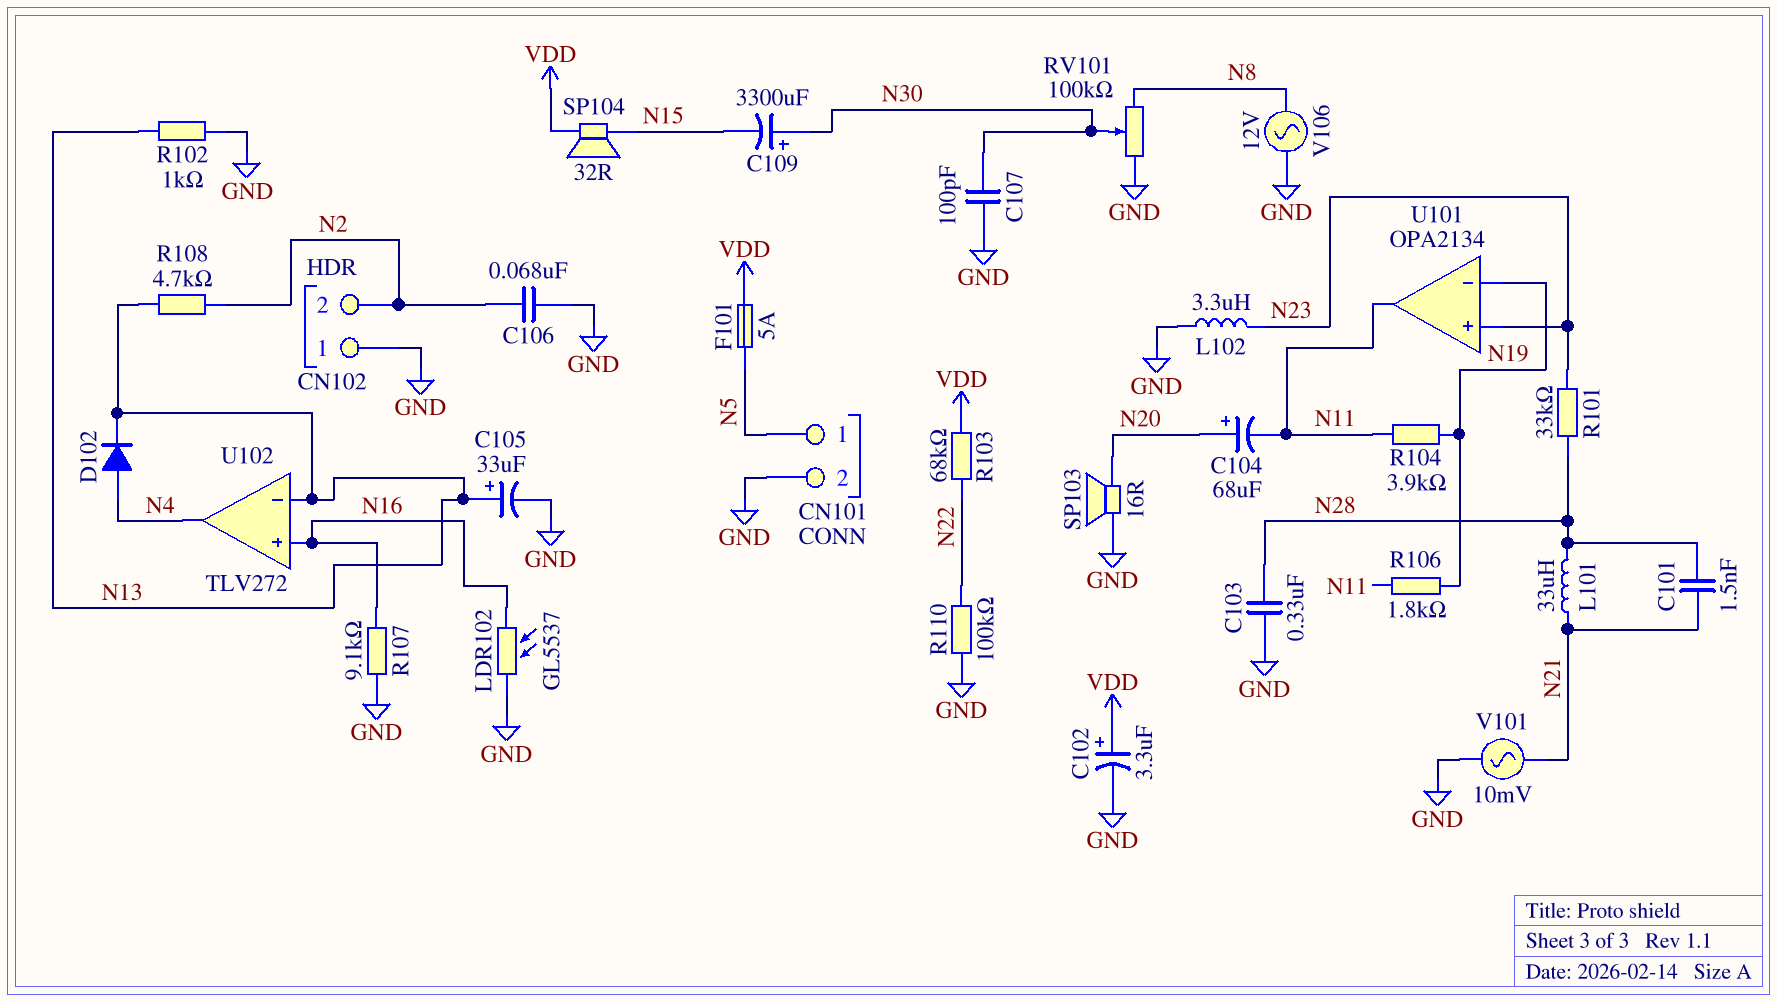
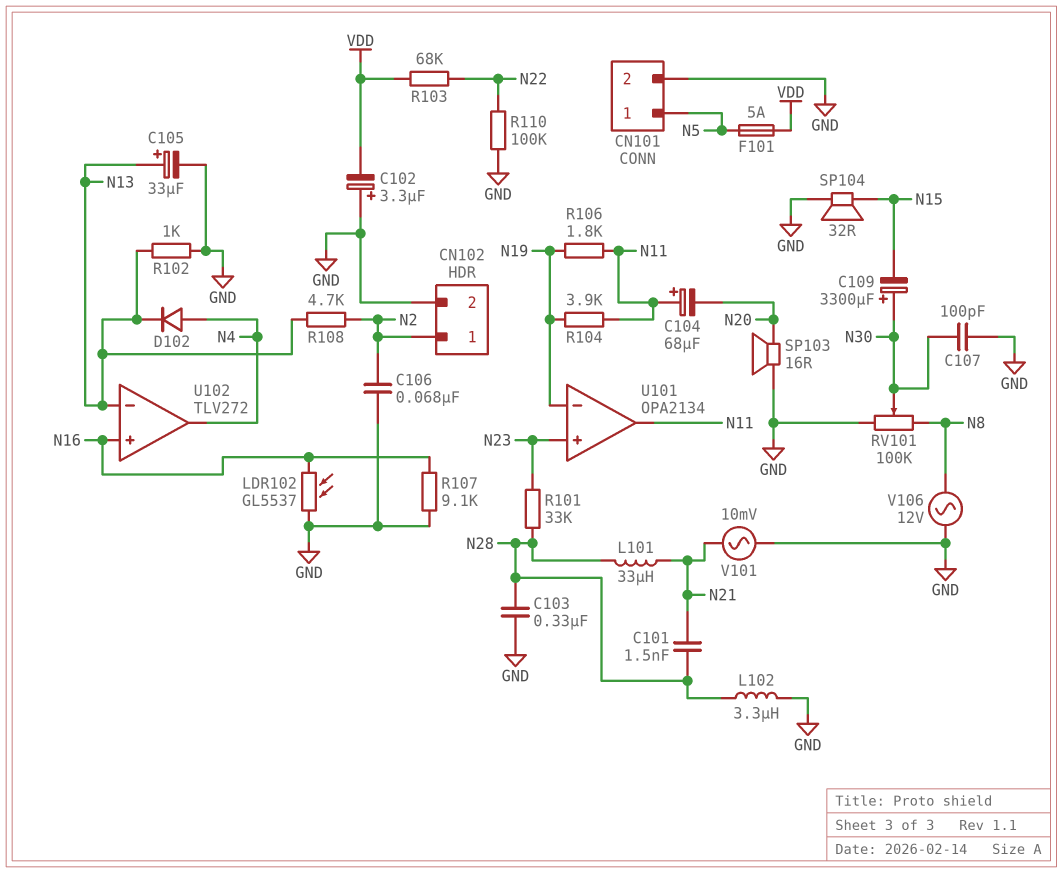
C102: 3.3uF (plus VDD, minus GND) -> 3.3uF (plus GND, minus VDD)
C104: 68uF (plus N20, minus N11) -> 68uF (plus N11, minus N20)
CN102 pin 1: GND -> N2
CN102 pin 2: N2 -> GND
L102: 3.3uH (GND, N23) -> 3.3uH (GND, N28)
SP104: speaker 32R (N15, VDD) -> speaker 32R (GND, N15)

